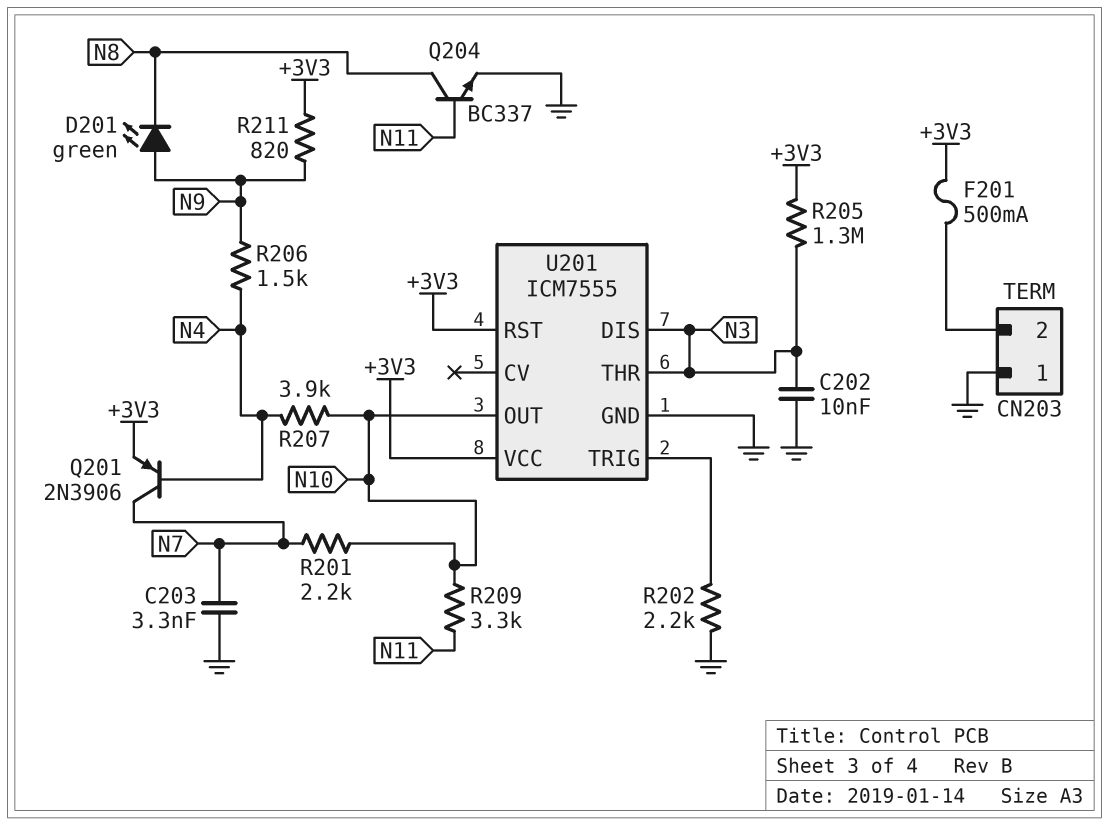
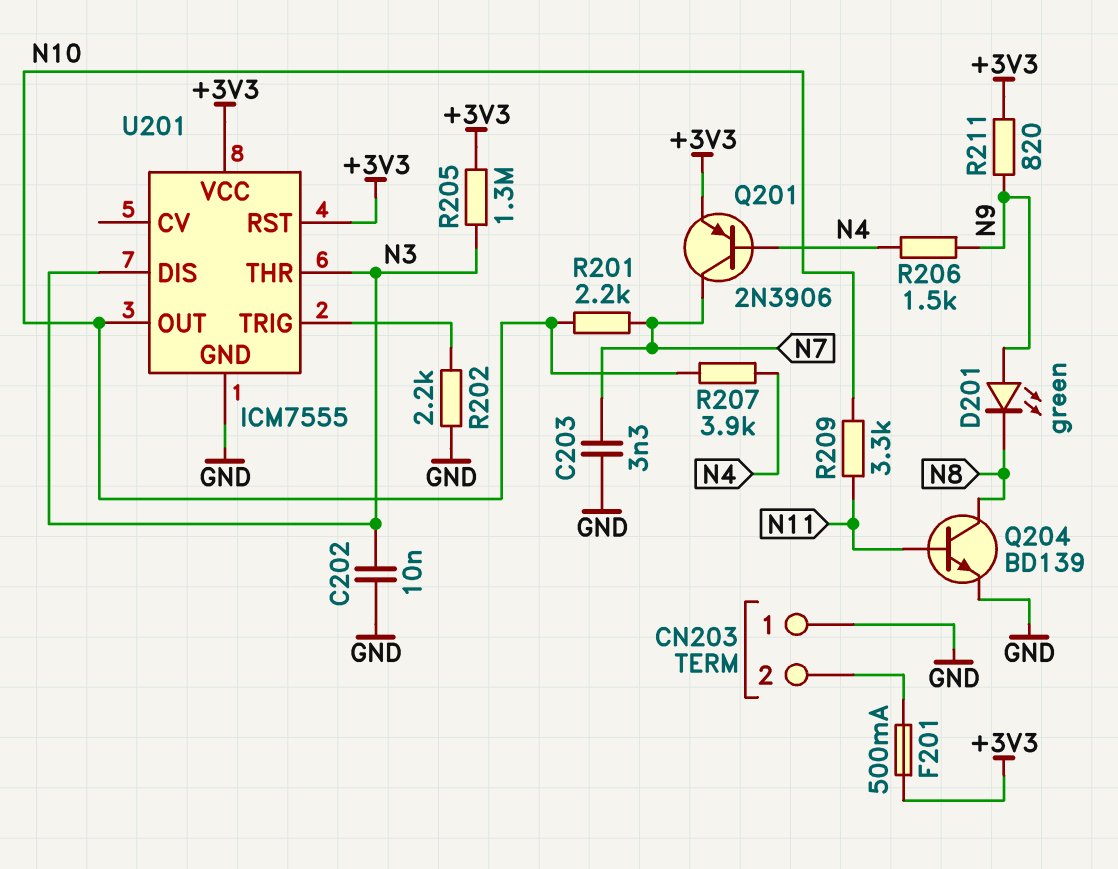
Q204: NPN BC337 (B N11, C N8, E GND) -> NPN BD139 (B N11, C N8, E GND)

